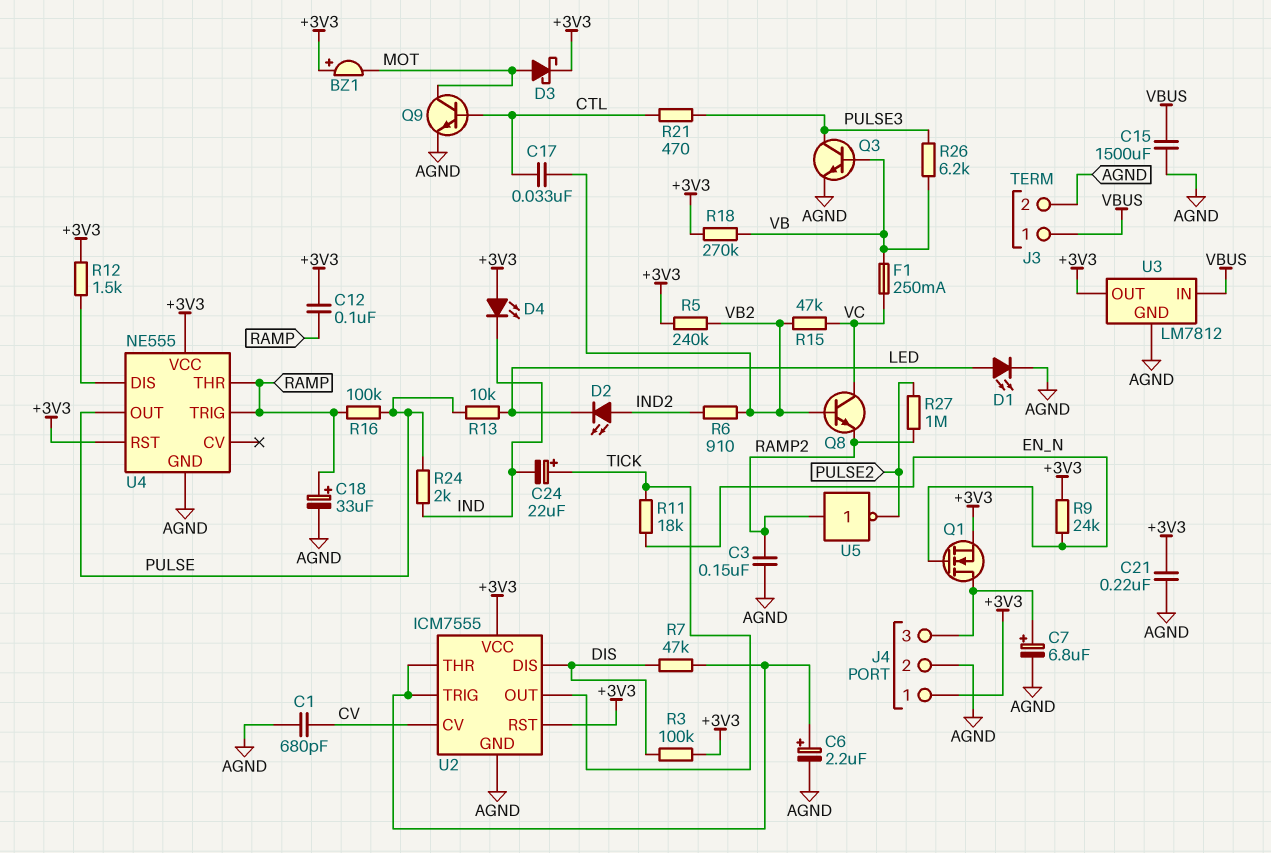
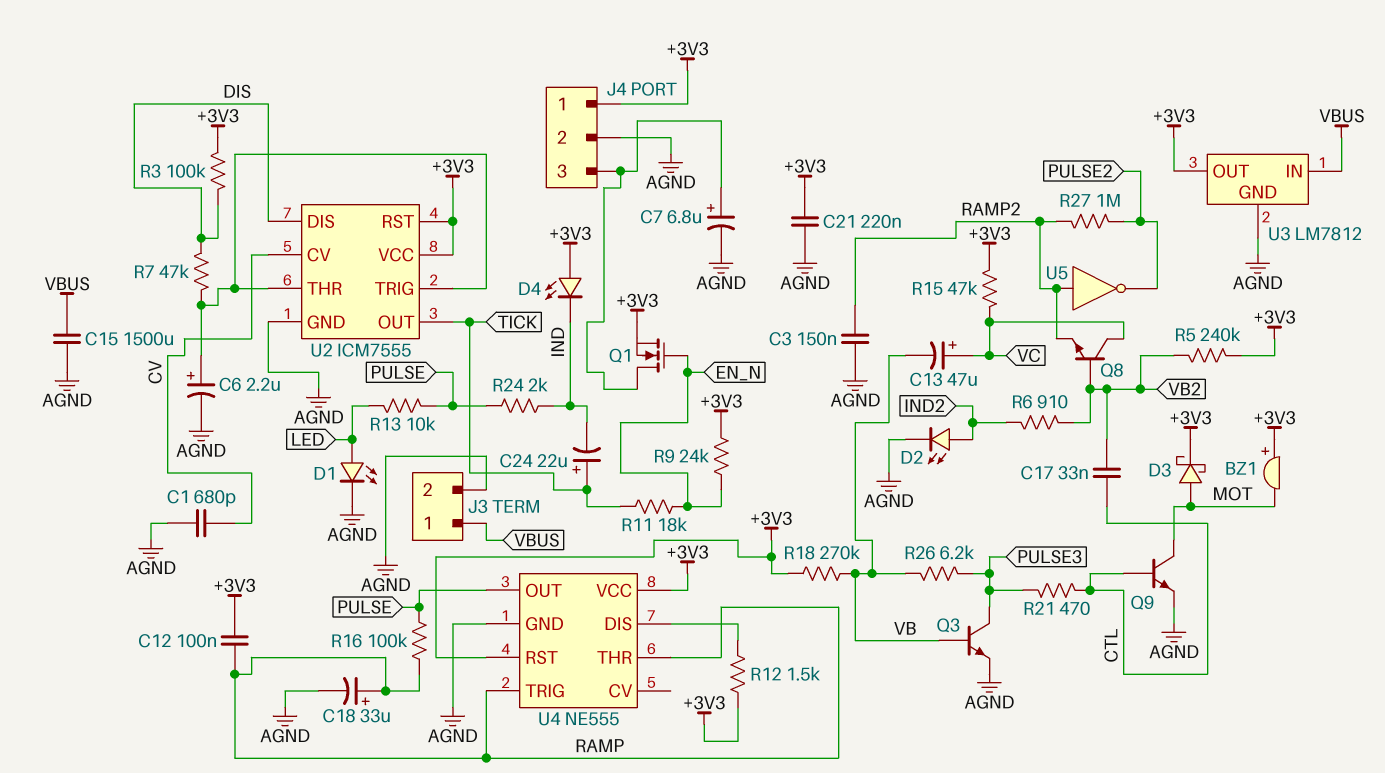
C13: none -> 47uF (plus VC, minus VB)
D2: LED (A IND2, K LED) -> LED (A IND2, K AGND)
F1: 250mA (VB, VC) -> none
R15: 47k (VB2, VC) -> 47k (+3V3, VC)

